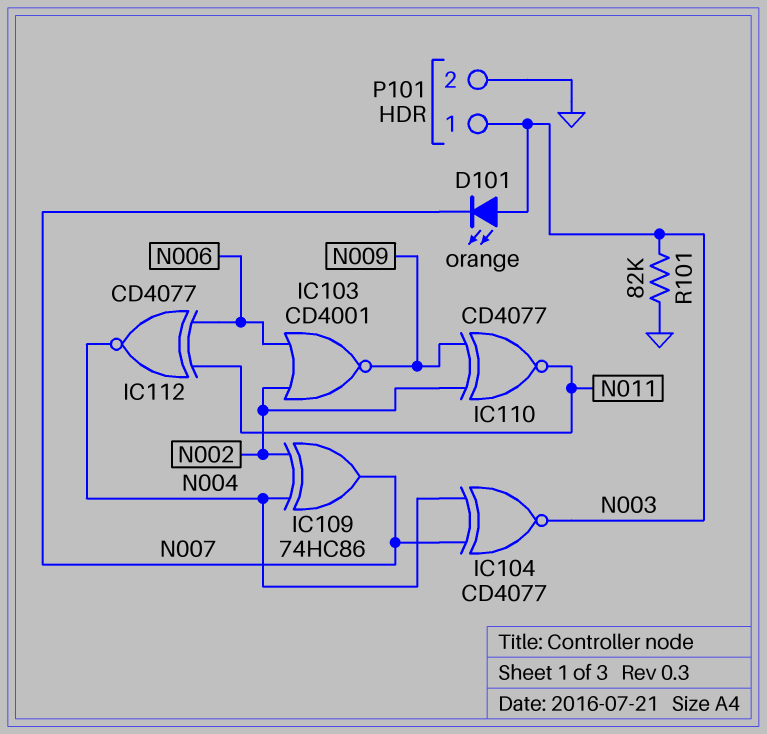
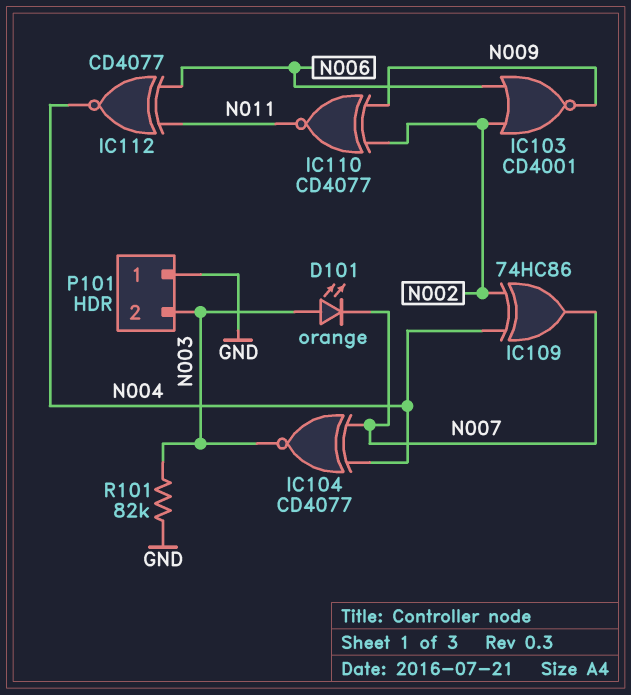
P101 pin 1: N003 -> GND
P101 pin 2: GND -> N003

